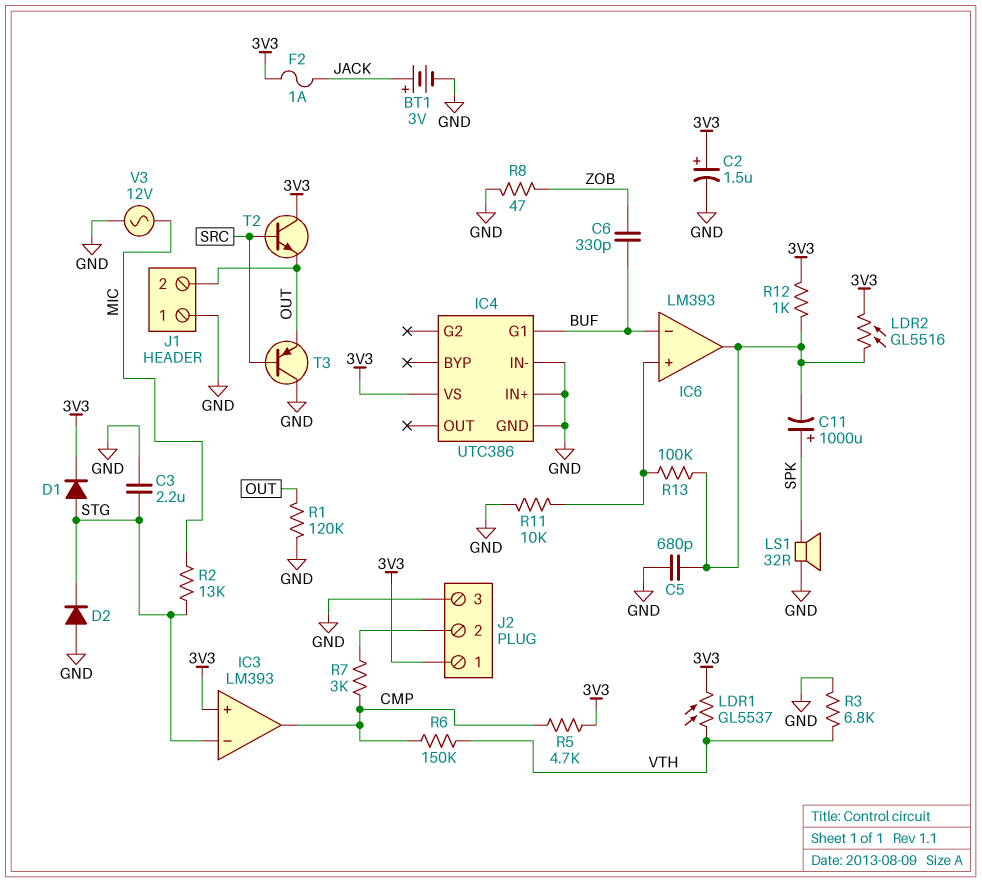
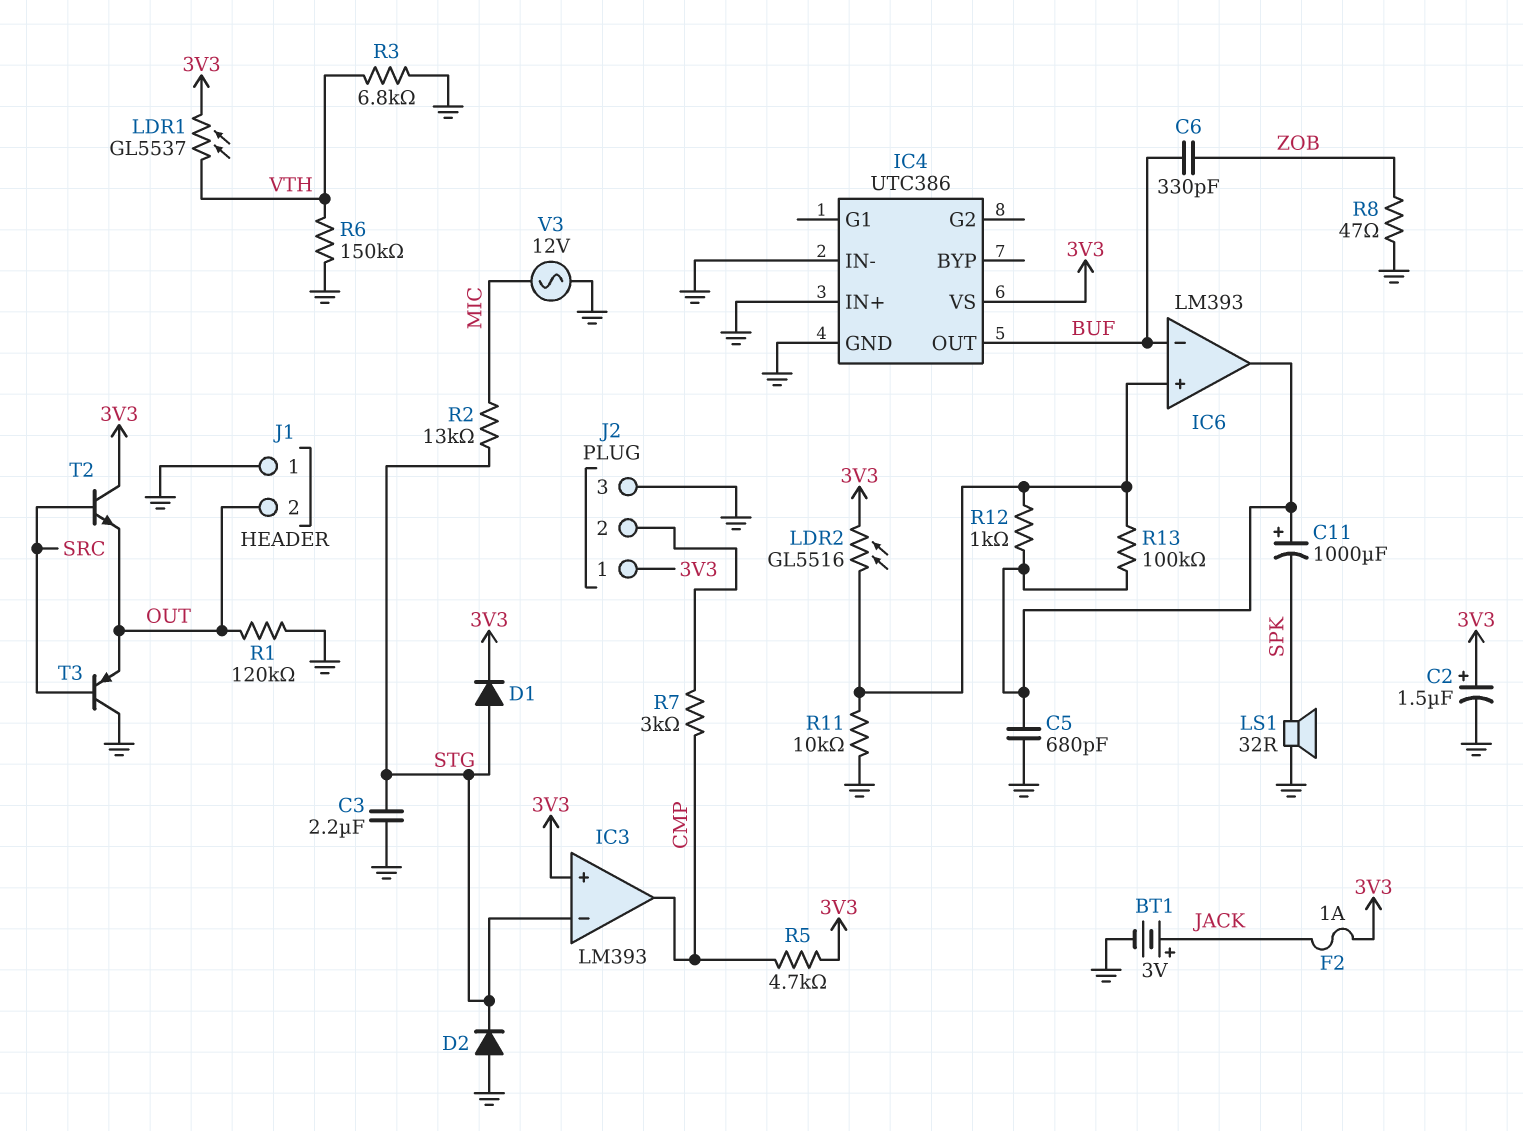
C11: 1000uF (plus SPK, minus IC6/out) -> 1000uF (plus IC6/out, minus SPK)
IC4 pin G1: BUF -> none
IC4 pin OUT: none -> BUF
LDR2: GL5516 (3V3, IC6/out) -> GL5516 (3V3, IC6/in+)
R6: 150k (CMP, VTH) -> 150k (GND, VTH)
R12: 1k (3V3, IC6/out) -> 1k (IC6/in+, IC6/out)

